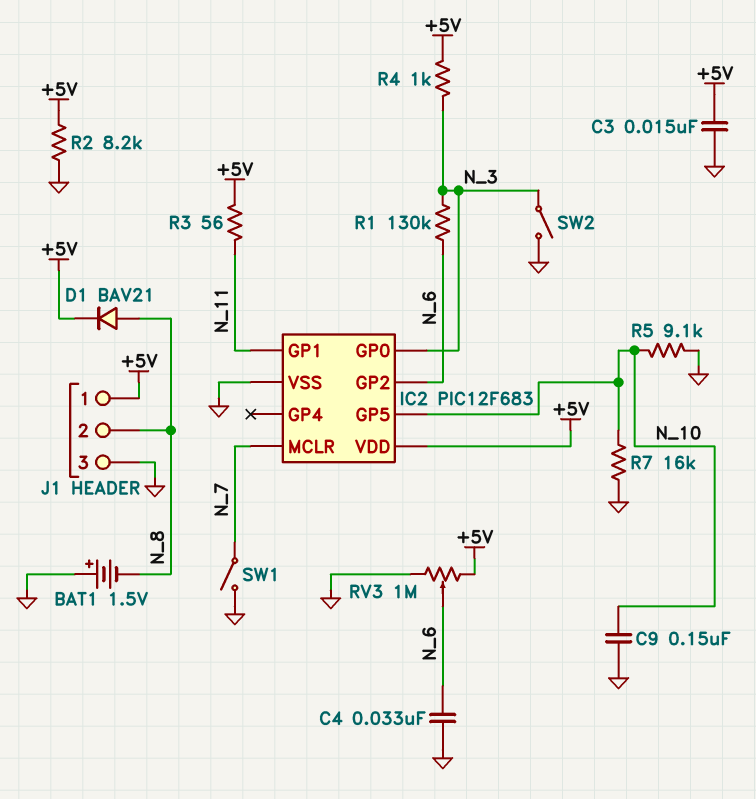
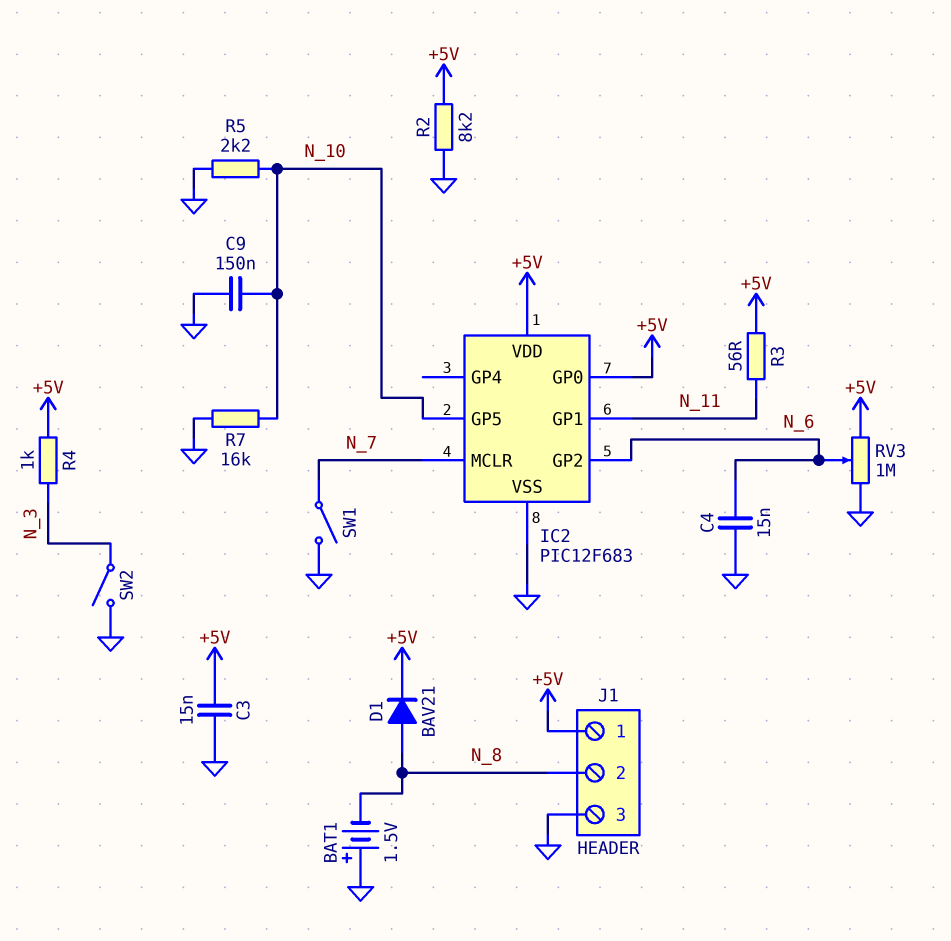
C4: 33nF (GND, N_6) -> 15nF (GND, N_6)
IC2 pin GP0: N_3 -> +5V
R1: 130k (N_3, N_6) -> none
R5: 9.1k (GND, N_10) -> 2.2k (GND, N_10)

